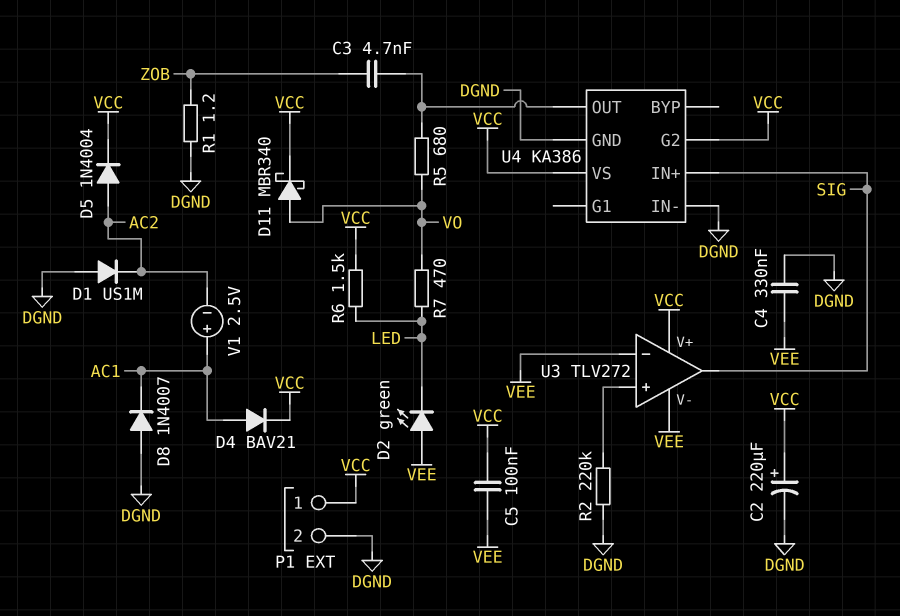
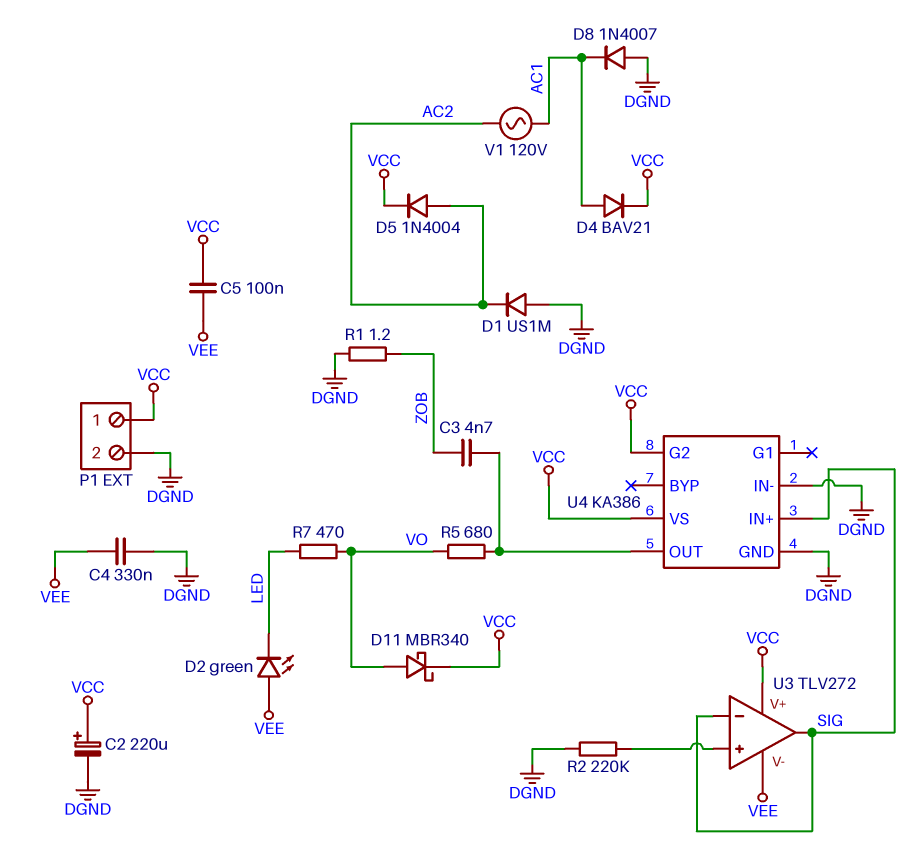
R6: 1.5k (LED, VCC) -> none
U3 pin in-: VEE -> SIG
V1: 2.5V (plus AC1, minus AC2) -> AC 120V (AC1, AC2)

